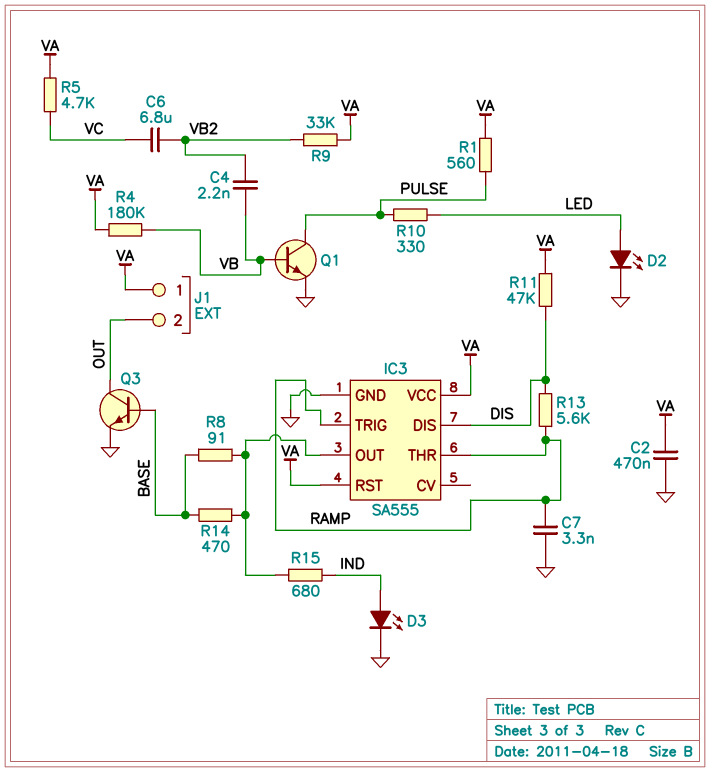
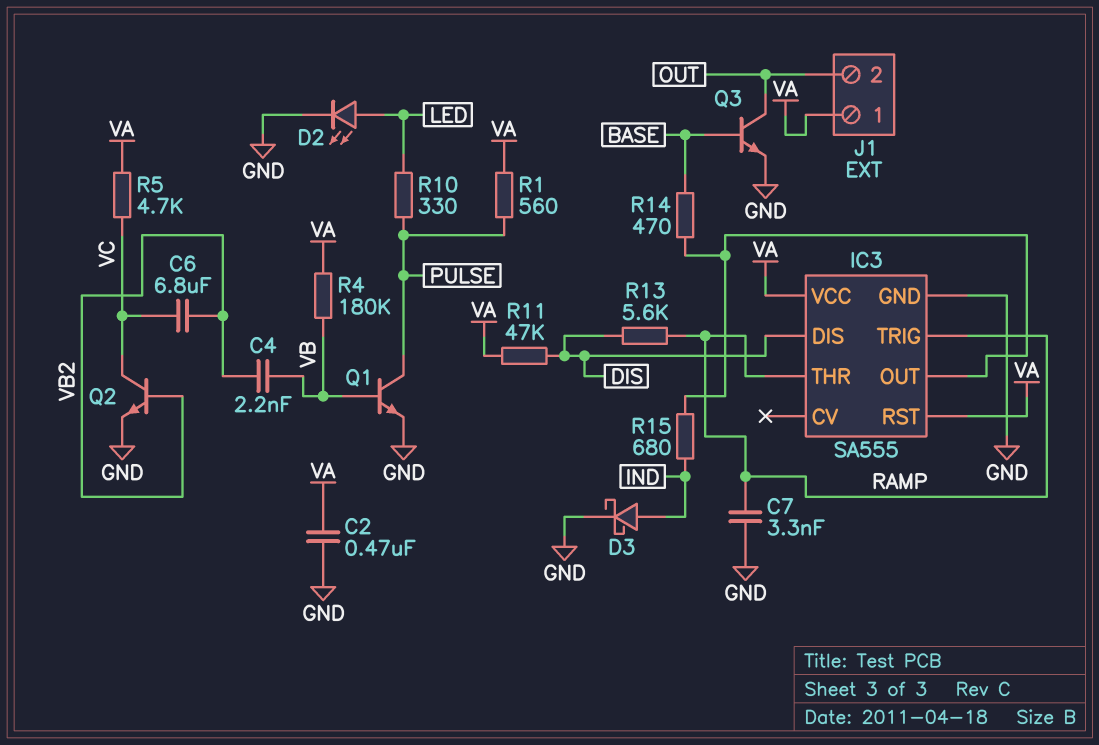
D3: LED (A IND, K GND) -> schottky (A IND, K GND)
Q2: none -> NPN (B VB2, C VC, E GND)
R8: 91 (BASE, IC3/OUT) -> none
R9: 33k (VA, VB2) -> none

